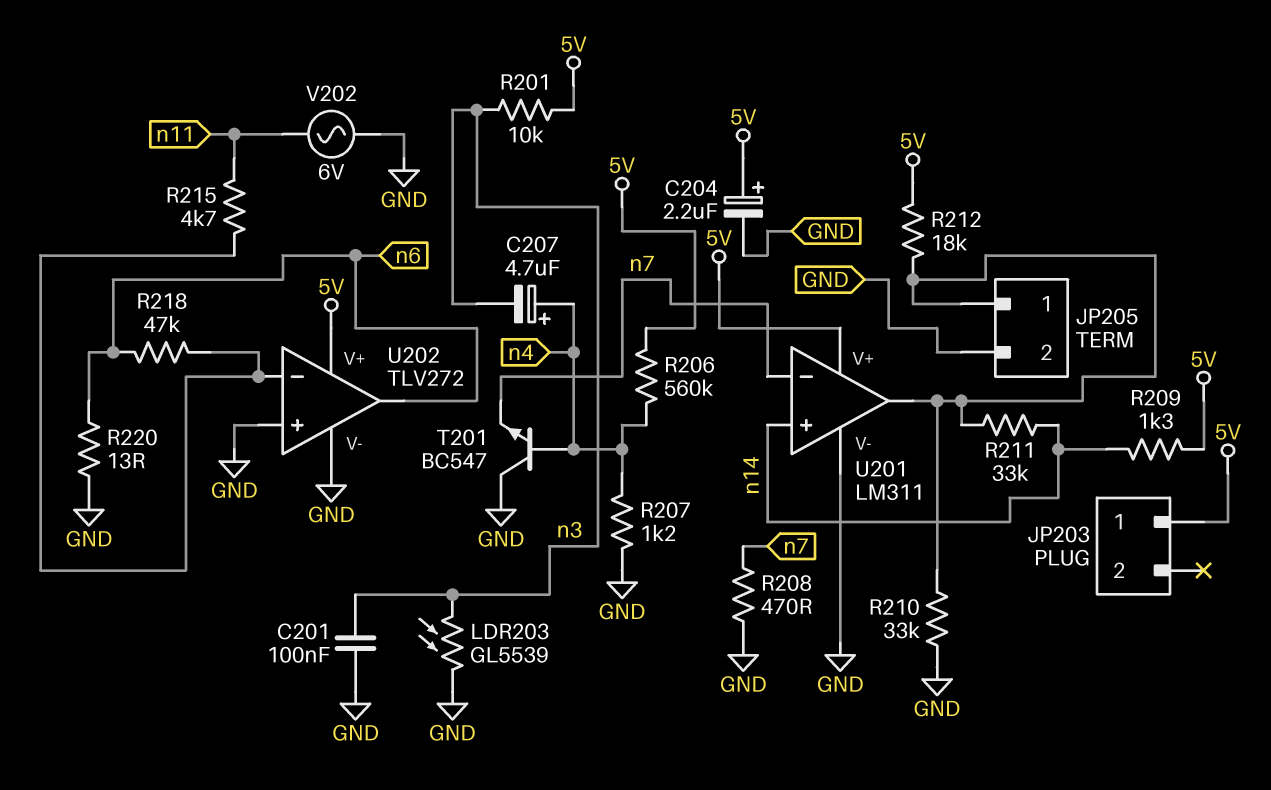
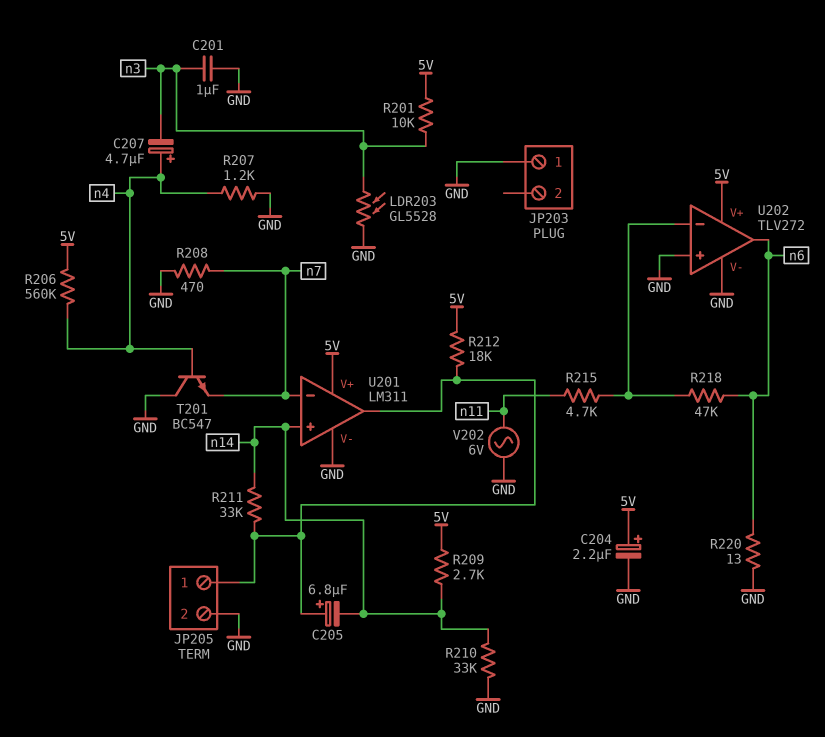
C201: 100nF (GND, n3) -> 1uF (GND, n3)
C205: none -> 6.8uF (plus JP205/1, minus n14)
JP203 pin 1: 5V -> GND
LDR203: GL5539 (GND, n3) -> GL5528 (GND, n3)
R209: 1.3k (5V, n14) -> 2.7k (5V, n14)
R210: 33k (GND, JP205/1) -> 33k (GND, n14)

